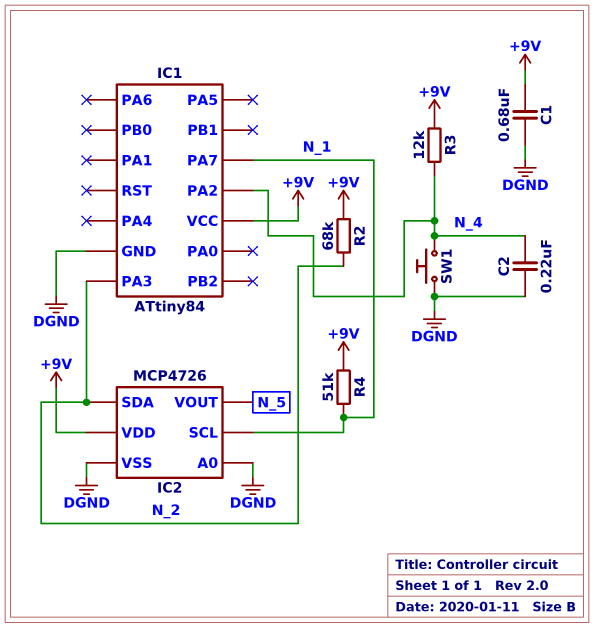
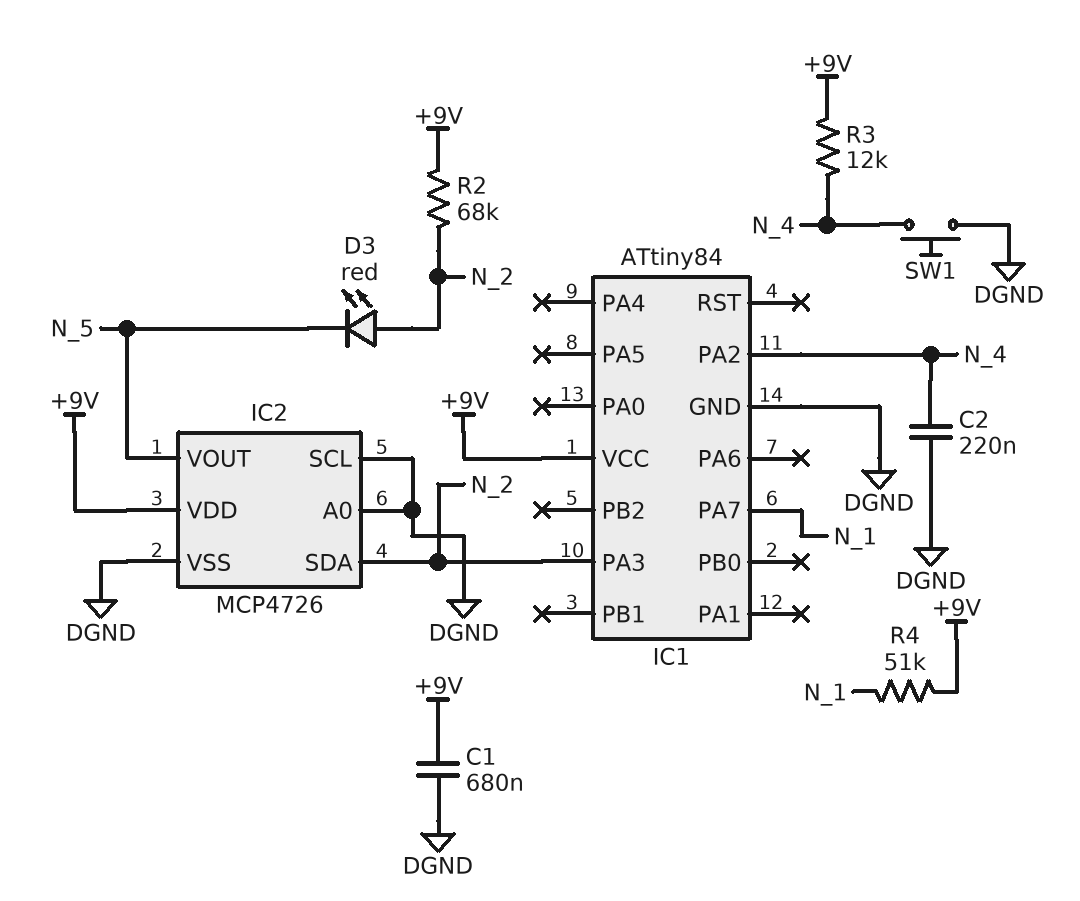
D3: none -> LED red (A N_2, K N_5)
IC2 pin SCL: N_1 -> DGND

